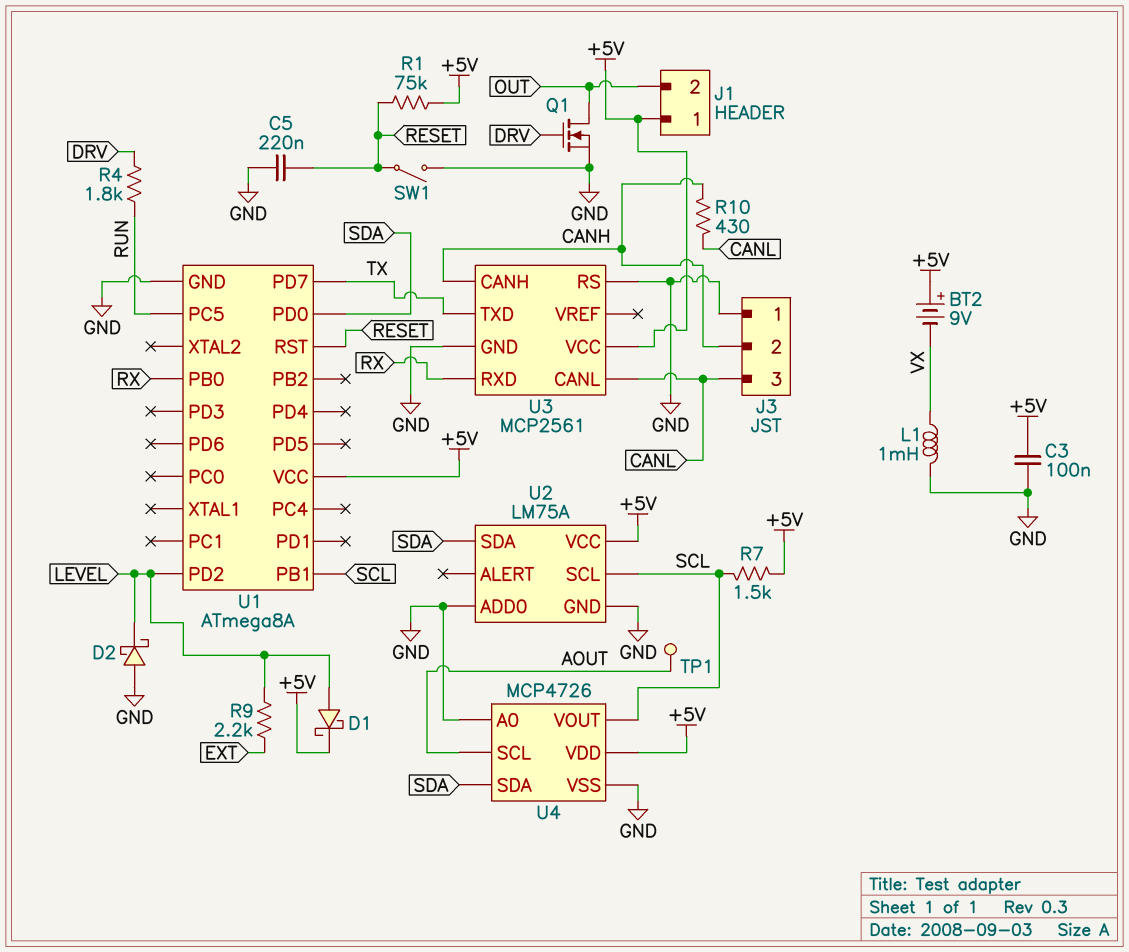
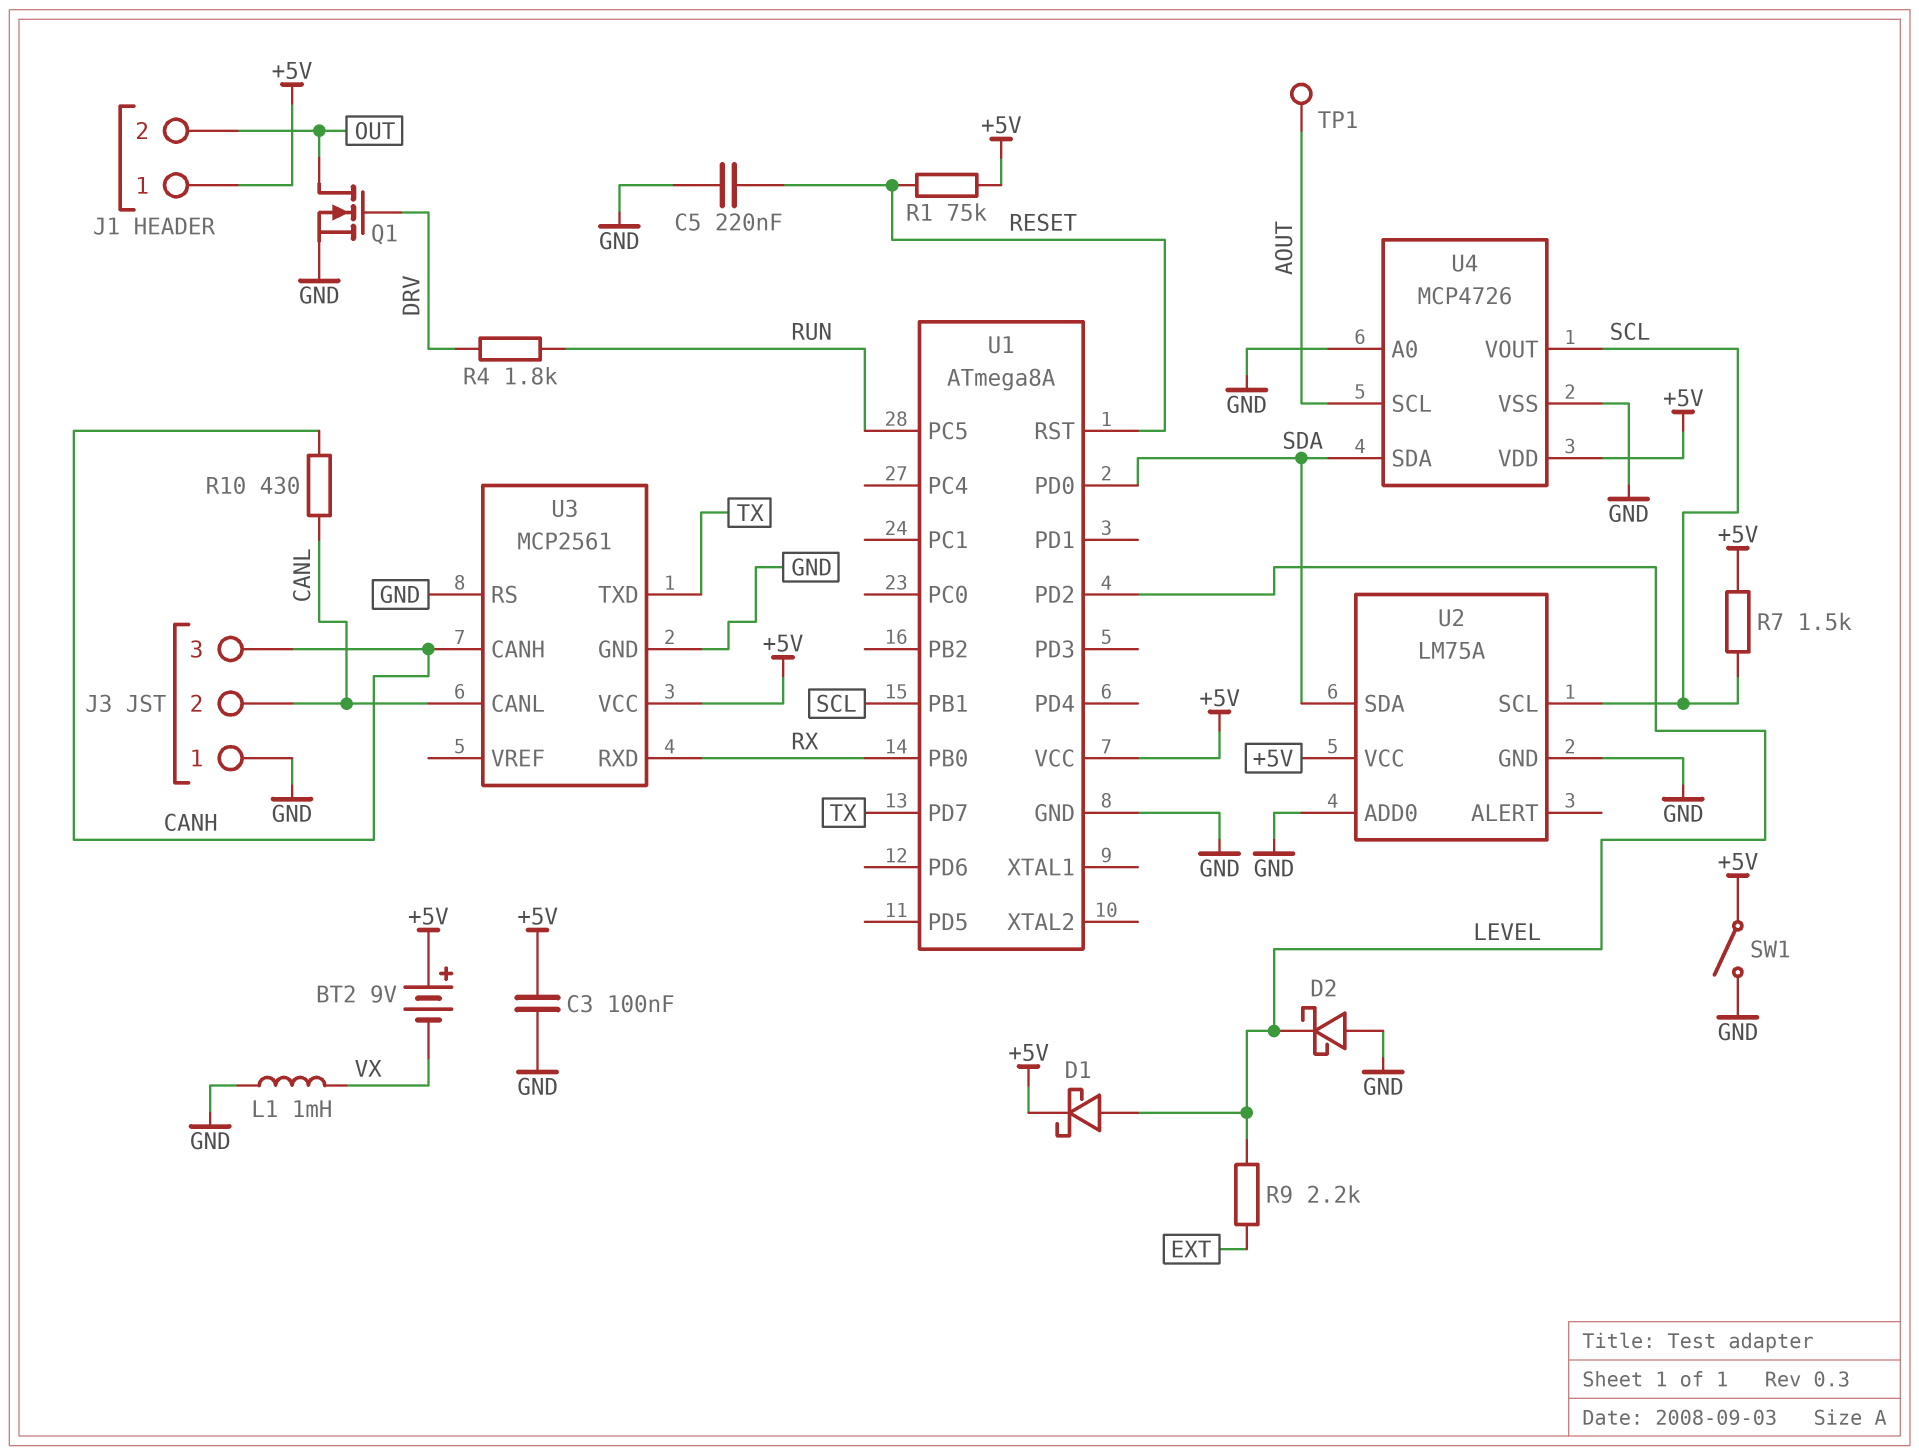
J3 pin 2: CANH -> CANL
J3 pin 3: CANL -> CANH
SW1: switch (GND, RESET) -> switch (+5V, GND)

